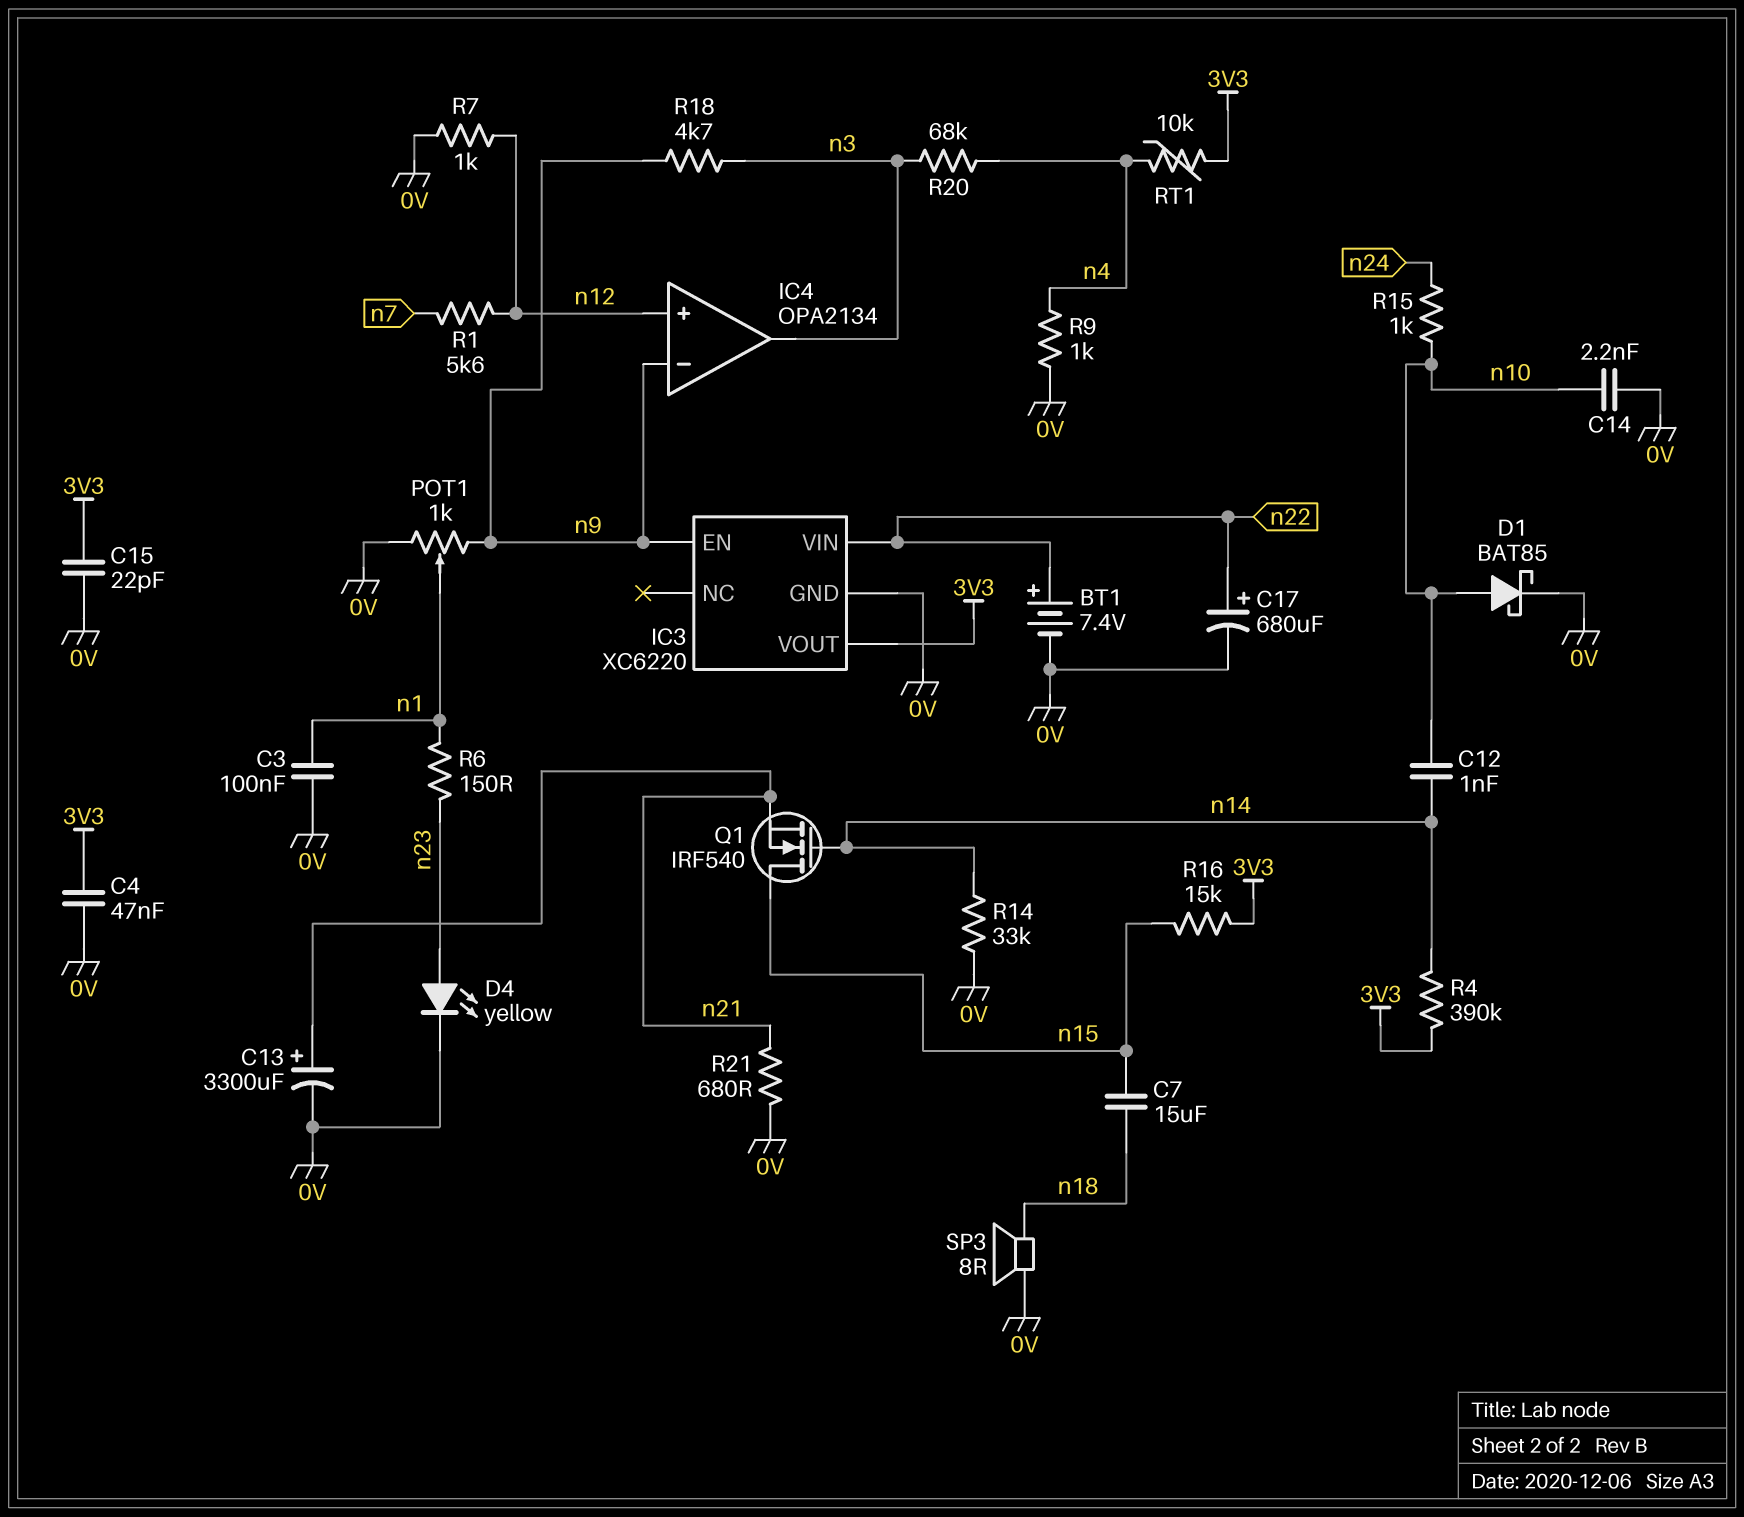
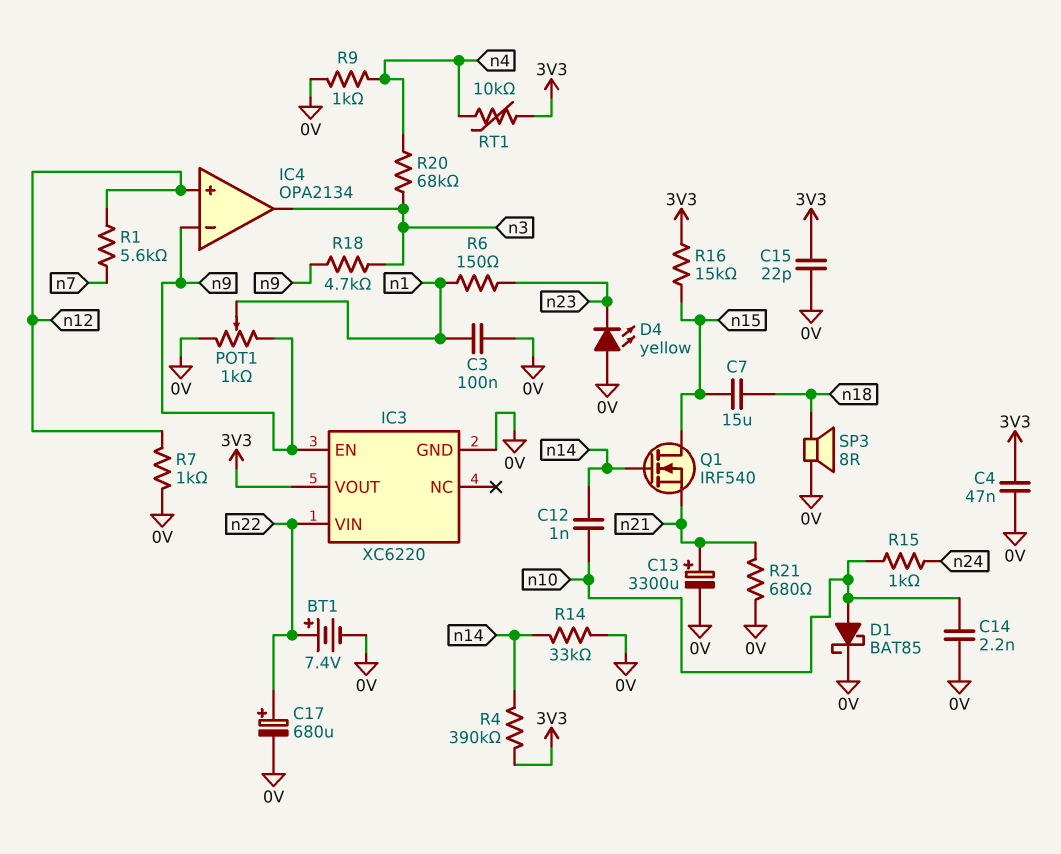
D4: LED yellow (A n23, K 0V) -> LED yellow (A 0V, K n23)

